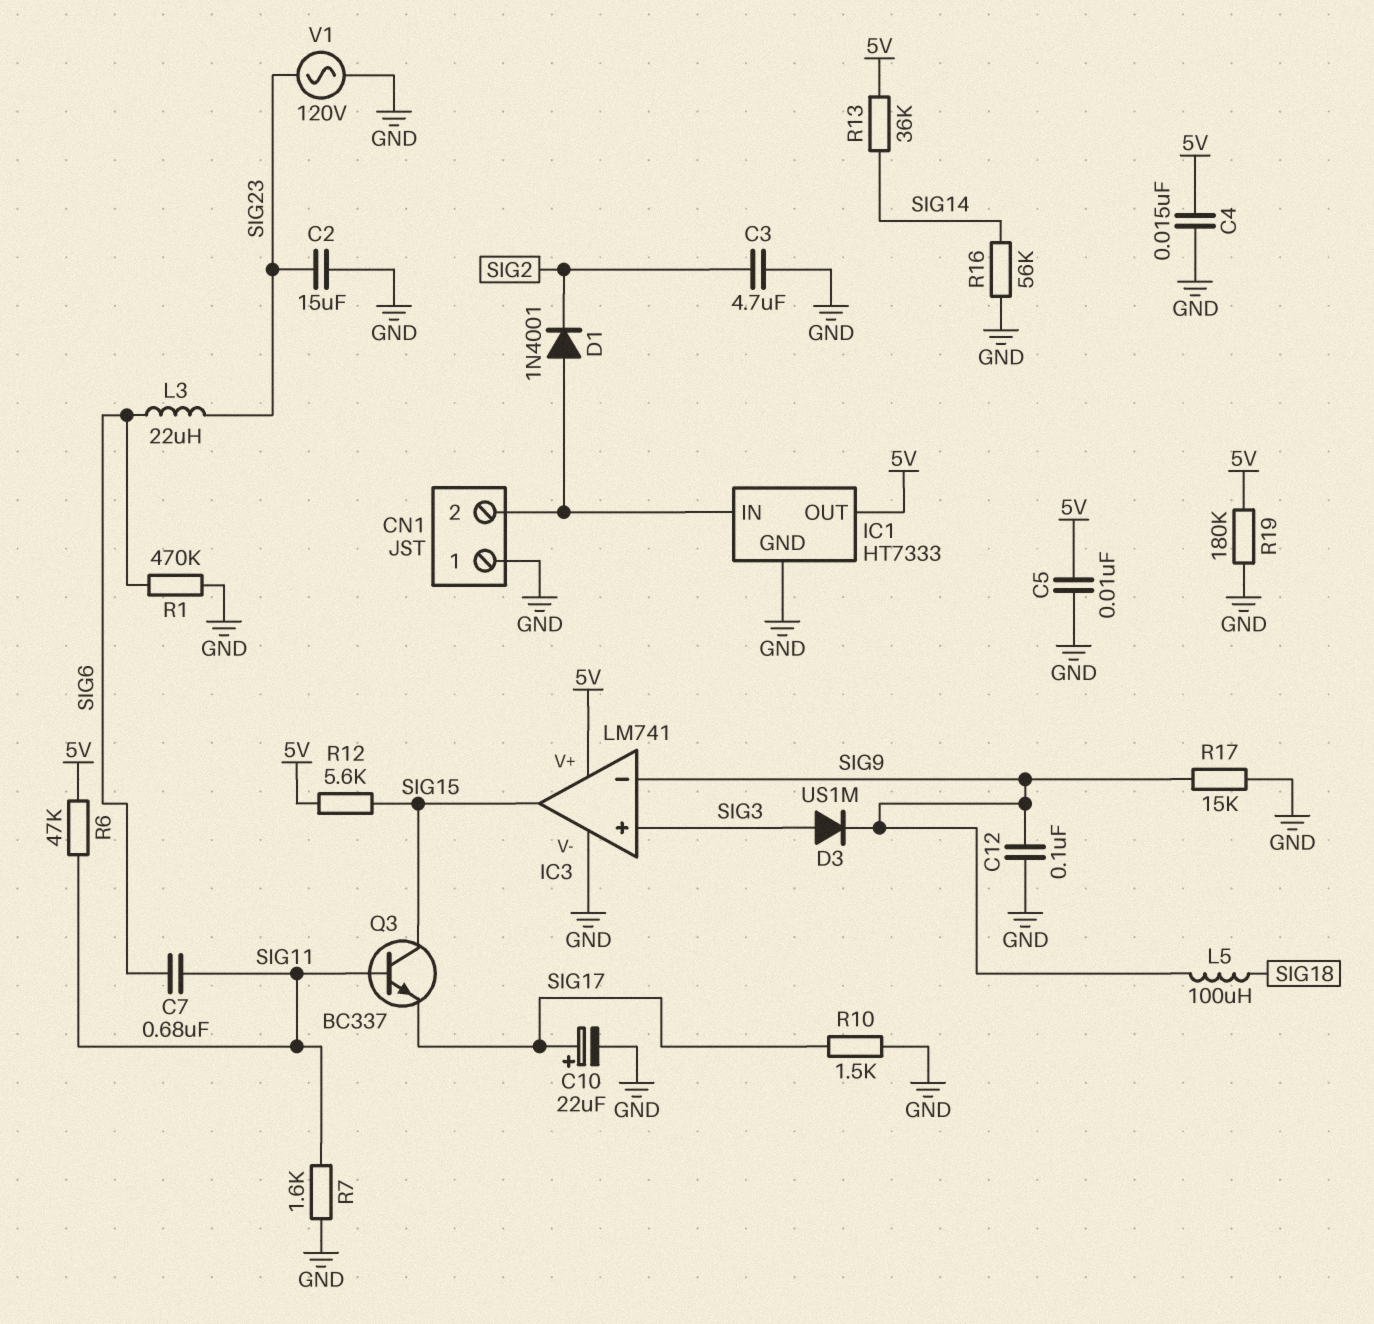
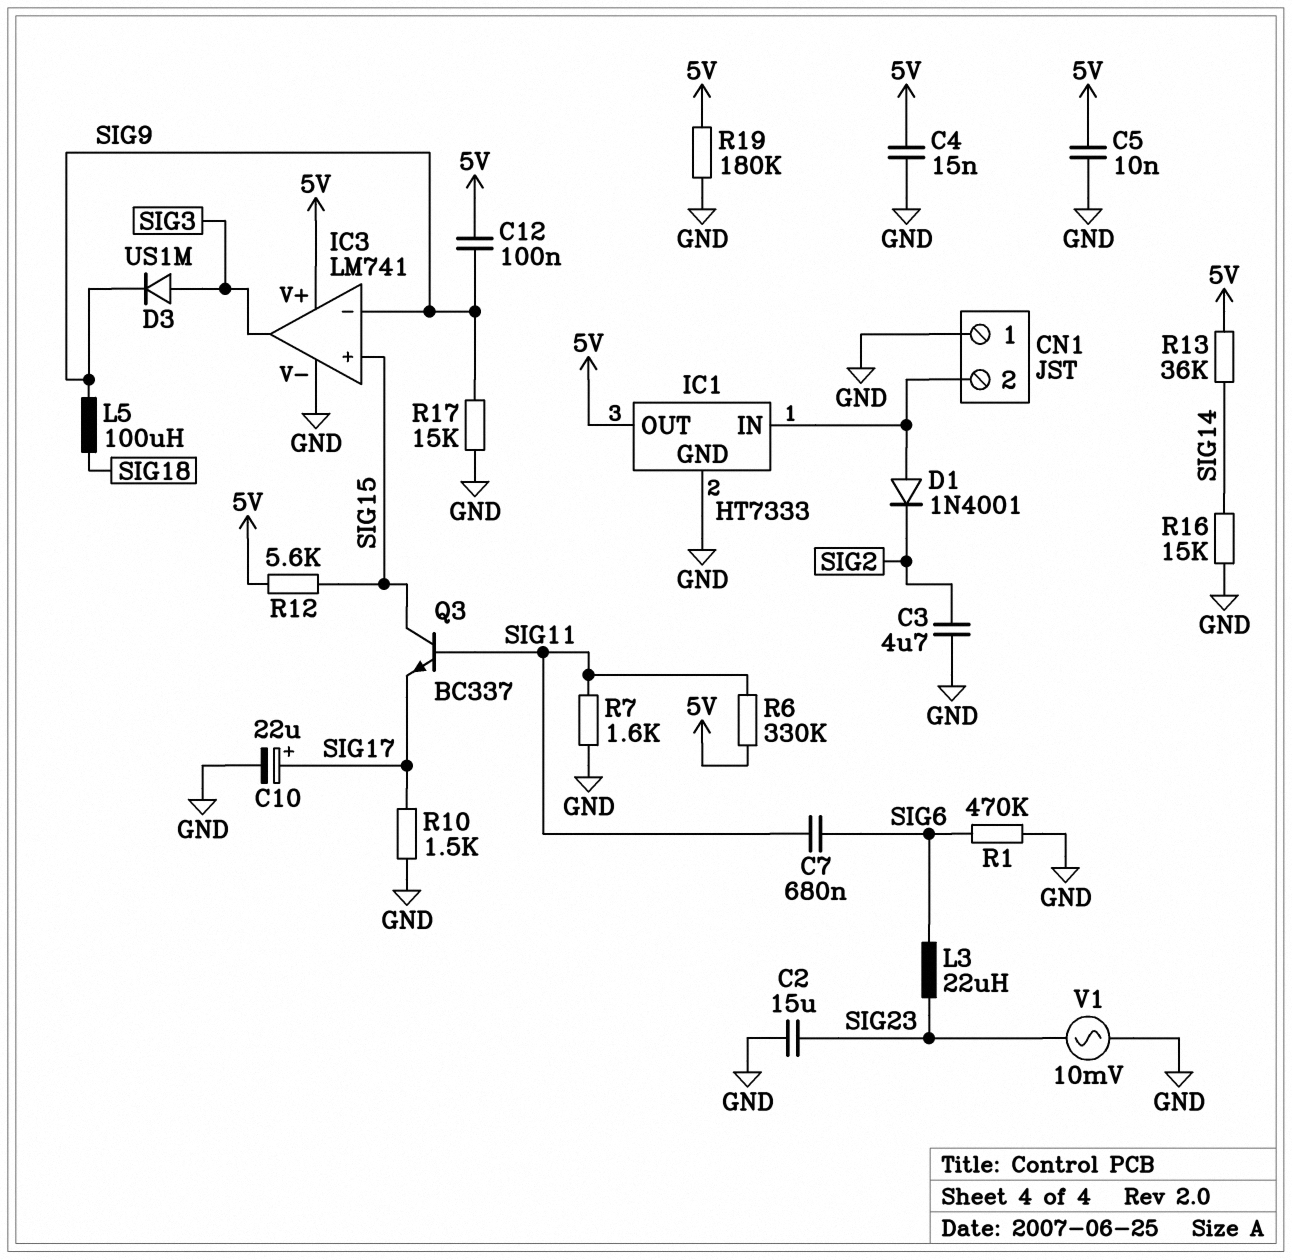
C12: 100nF (GND, SIG9) -> 100nF (5V, SIG9)
IC3 pin in+: SIG3 -> SIG15
IC3 pin out: SIG15 -> SIG3
R6: 47k (5V, SIG11) -> 330k (5V, SIG11)
R16: 56k (GND, SIG14) -> 15k (GND, SIG14)
V1: AC 120V (GND, SIG23) -> AC 10mV (GND, SIG23)

